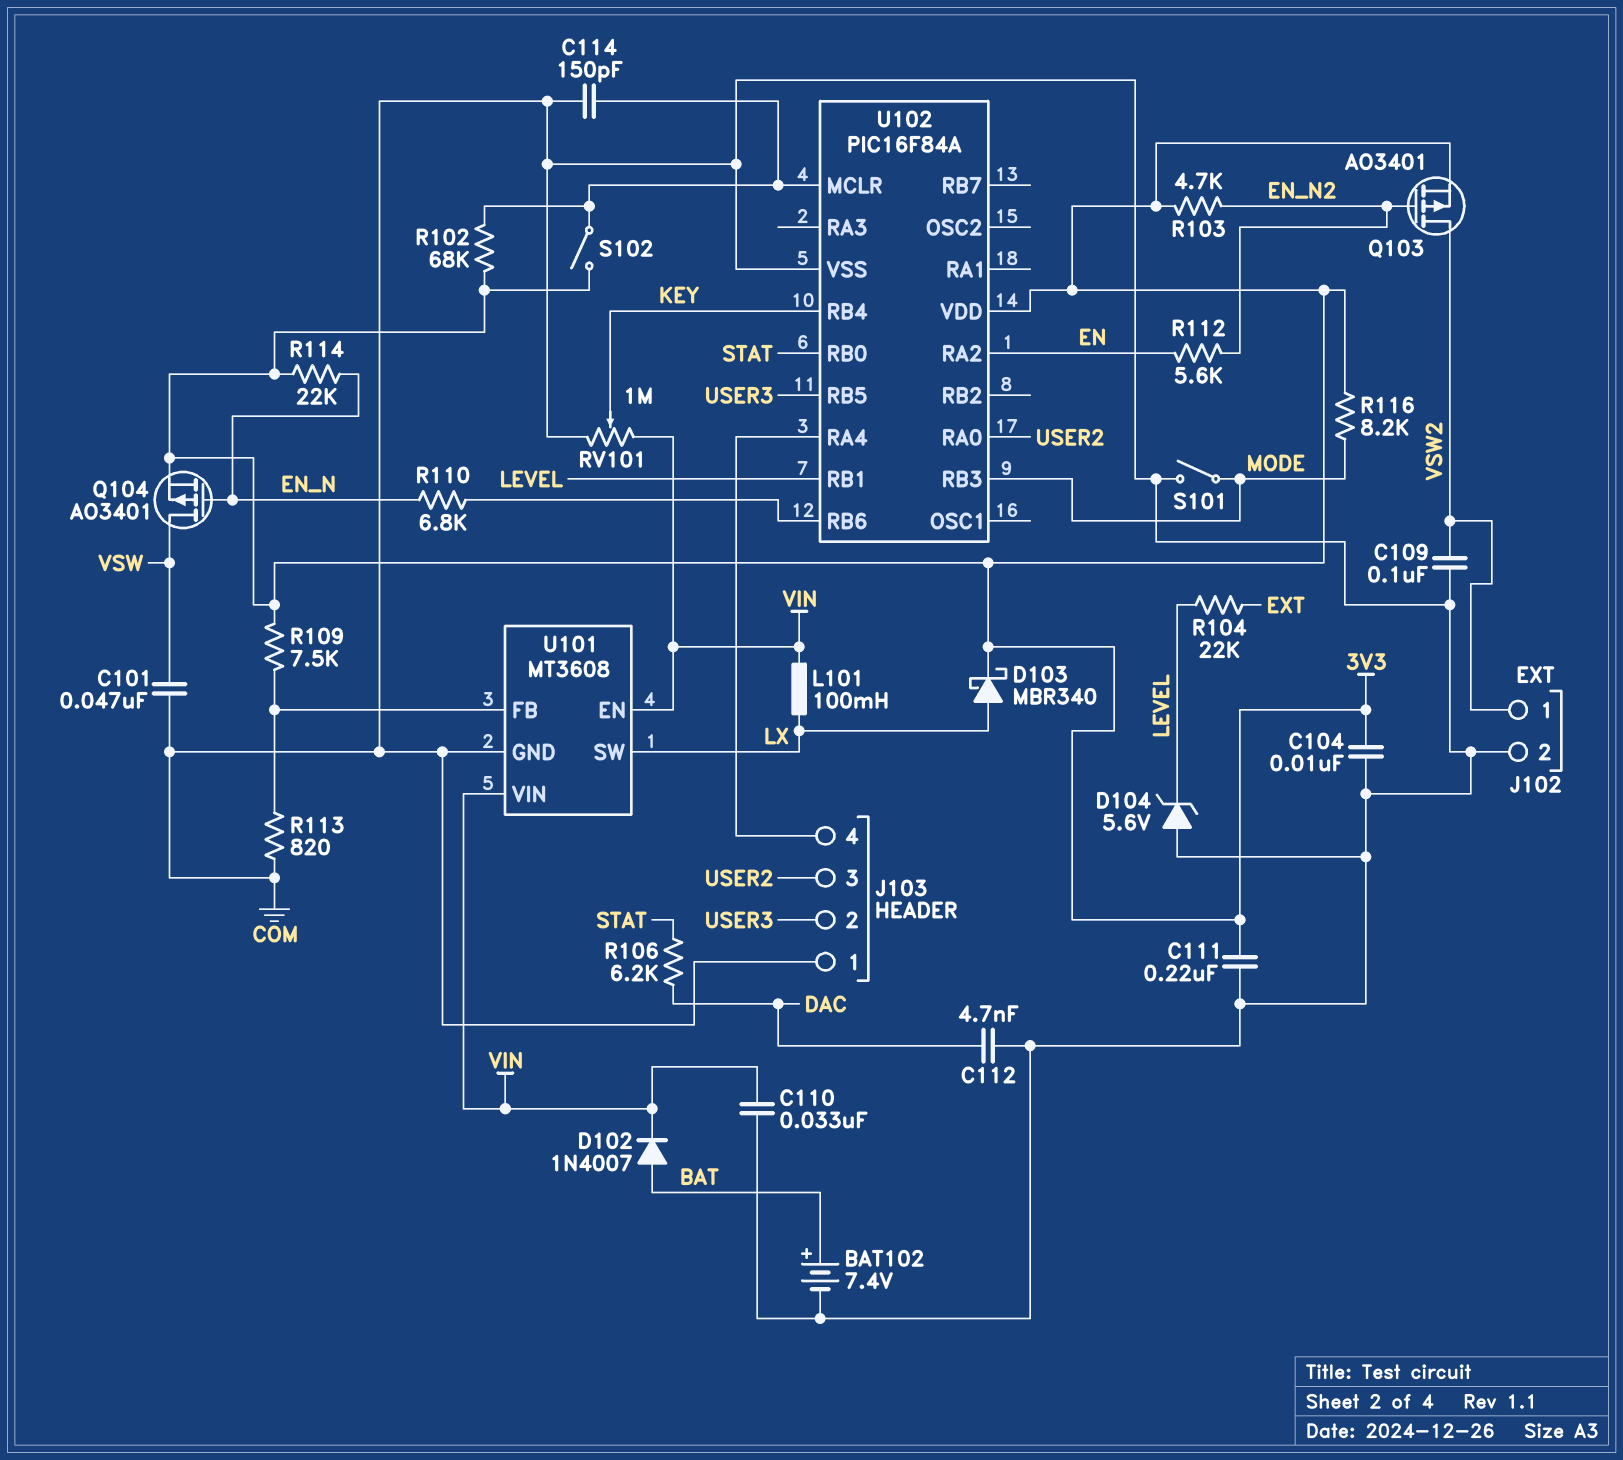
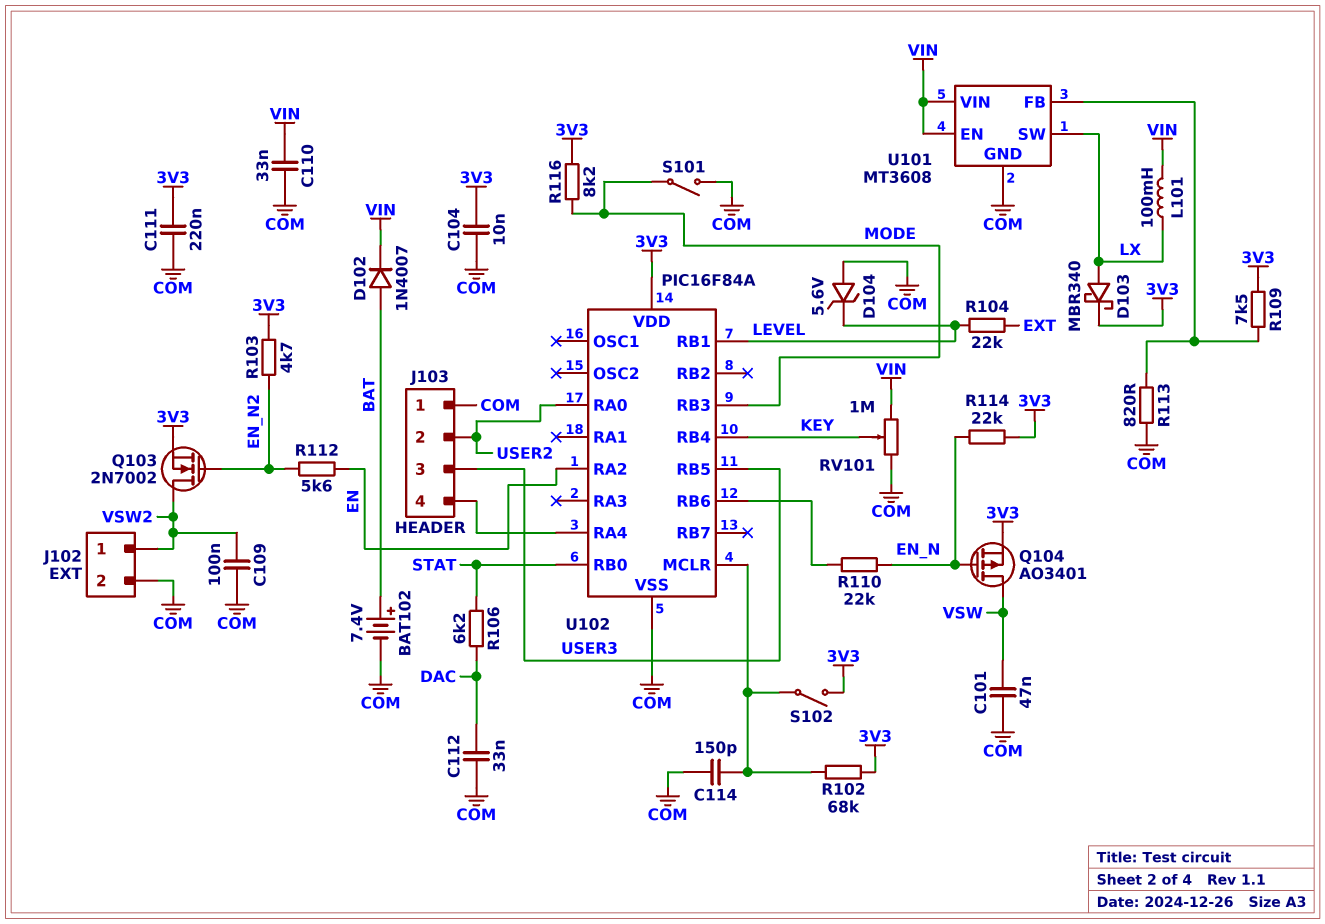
C112: 4.7nF (COM, DAC) -> 33nF (COM, DAC)
J103 pin 2: USER3 -> USER2
J103 pin 3: USER2 -> USER3
Q103: PMOS AO3401 (G EN_N2, D VSW2, S 3V3) -> NMOS 2N7002 (G EN_N2, D VSW2, S 3V3)
R110: 6.8k (EN_N, U102/RB6) -> 22k (EN_N, U102/RB6)

